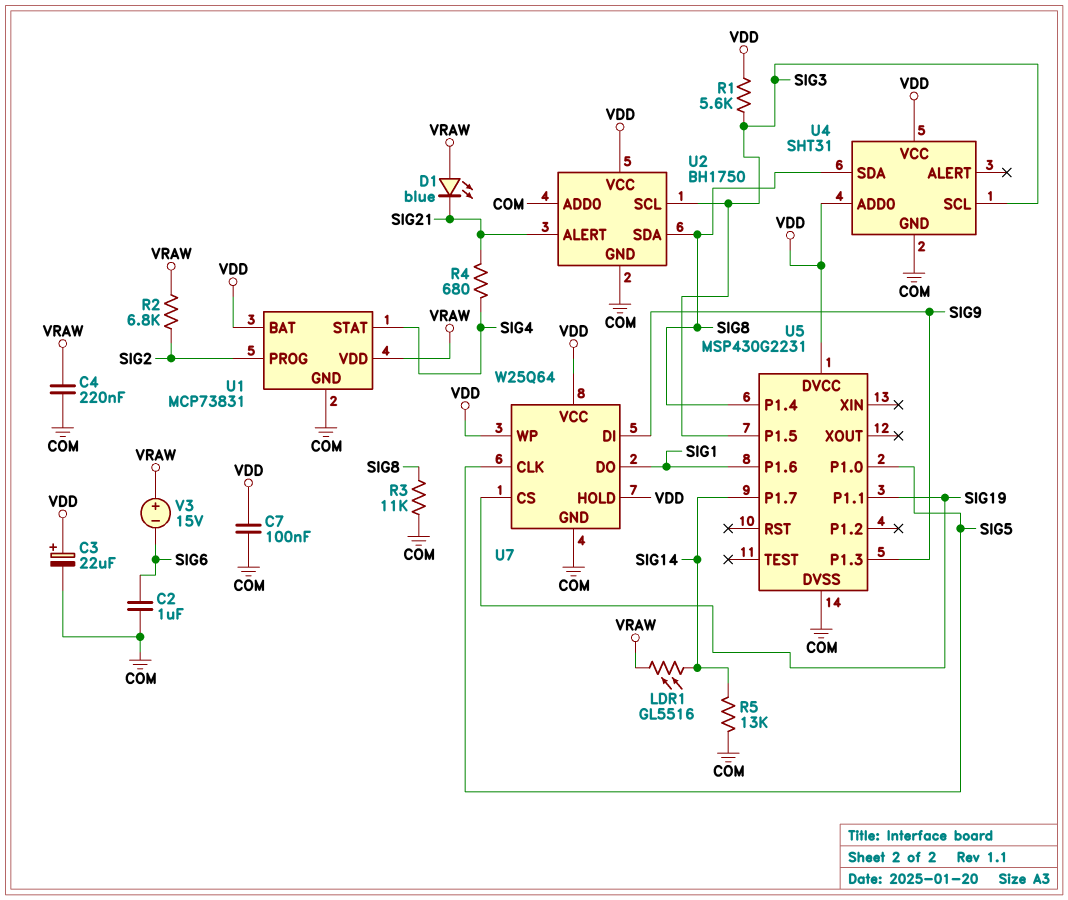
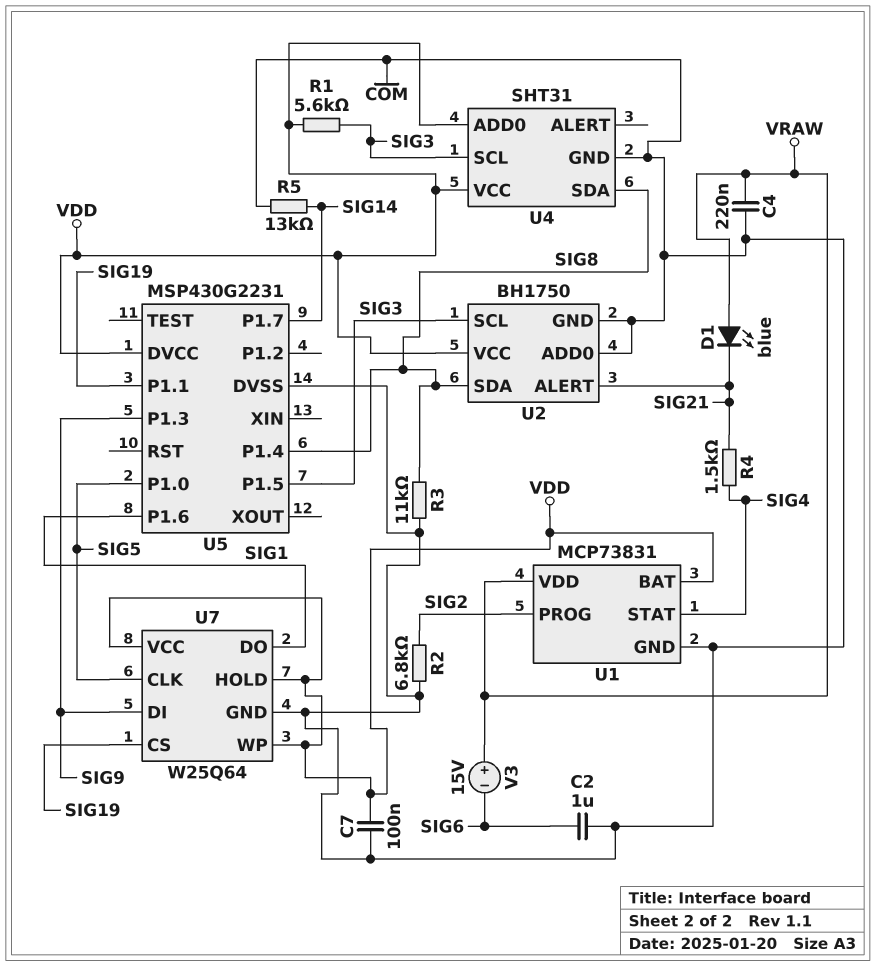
C3: 22uF (plus VDD, minus COM) -> none
LDR1: GL5516 (SIG14, VRAW) -> none
R2: 6.8k (SIG2, VRAW) -> 6.8k (COM, SIG2)
R4: 680 (SIG4, SIG21) -> 1.5k (SIG4, SIG21)

